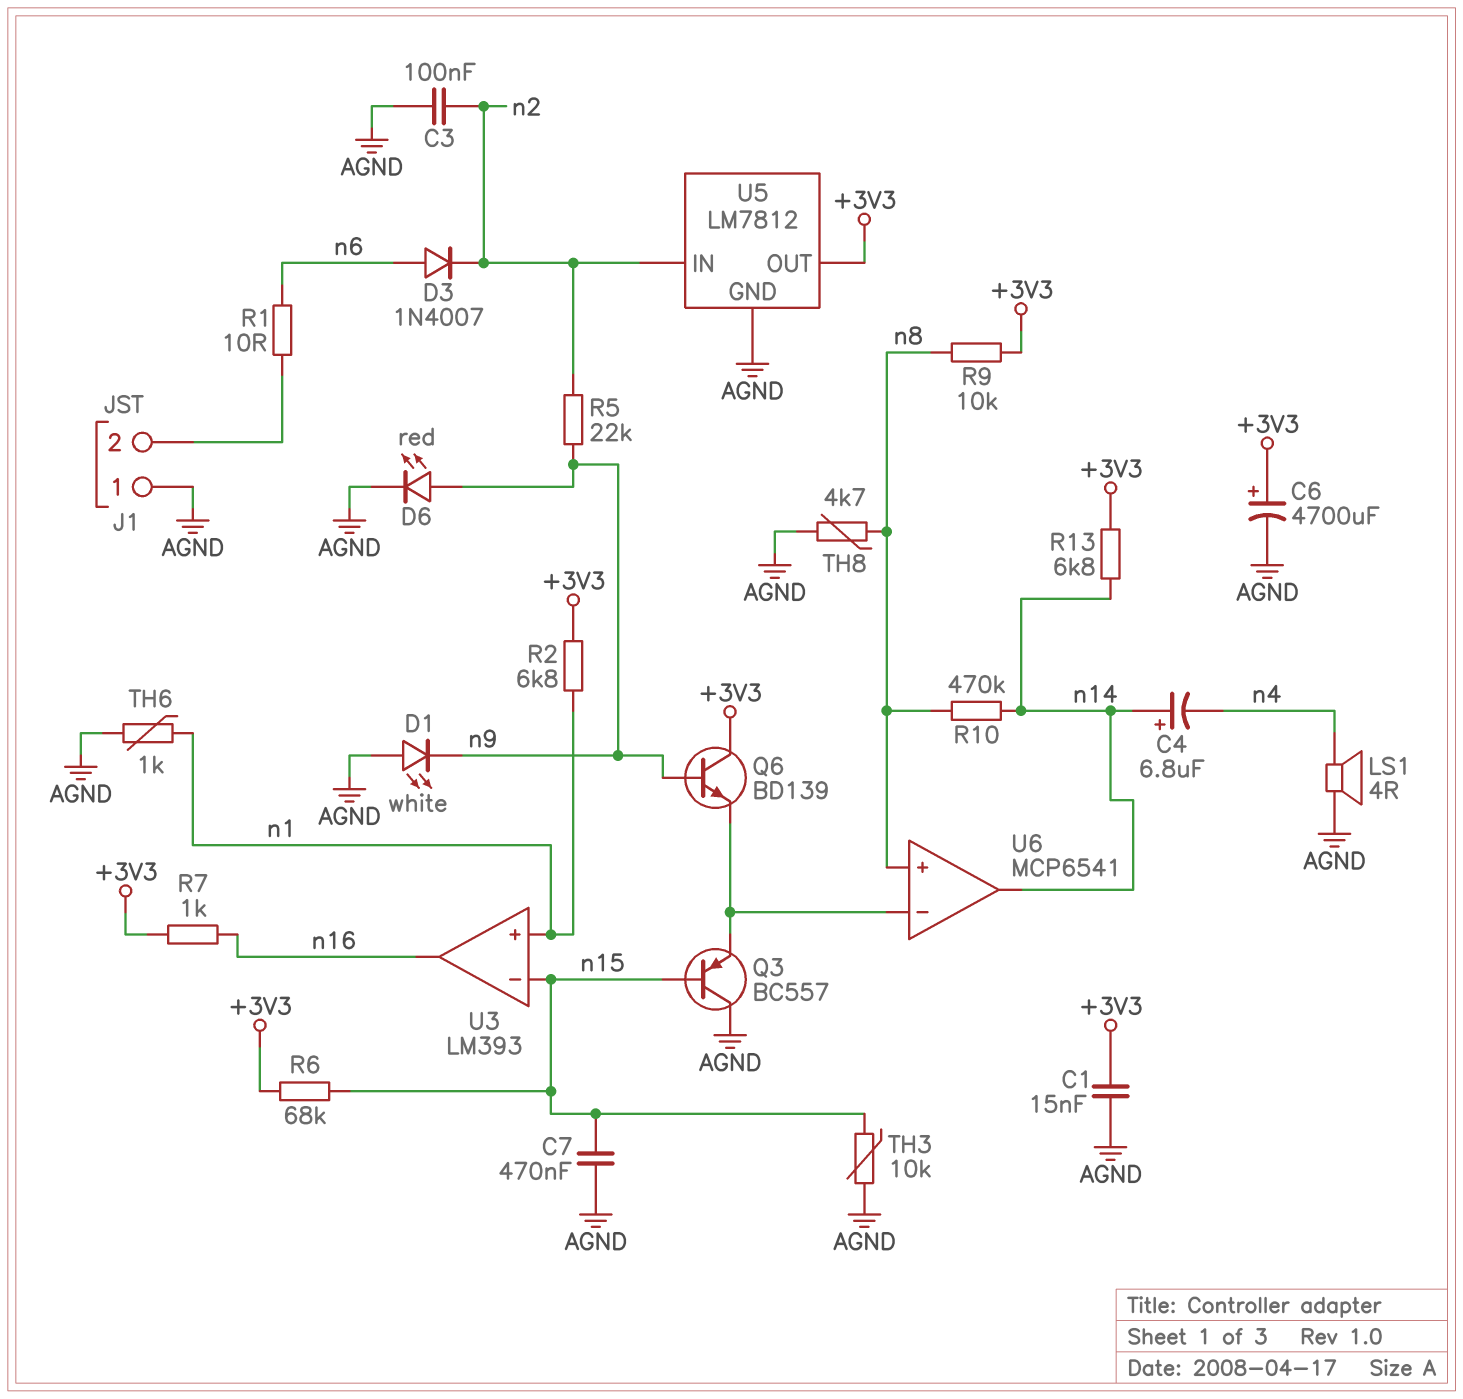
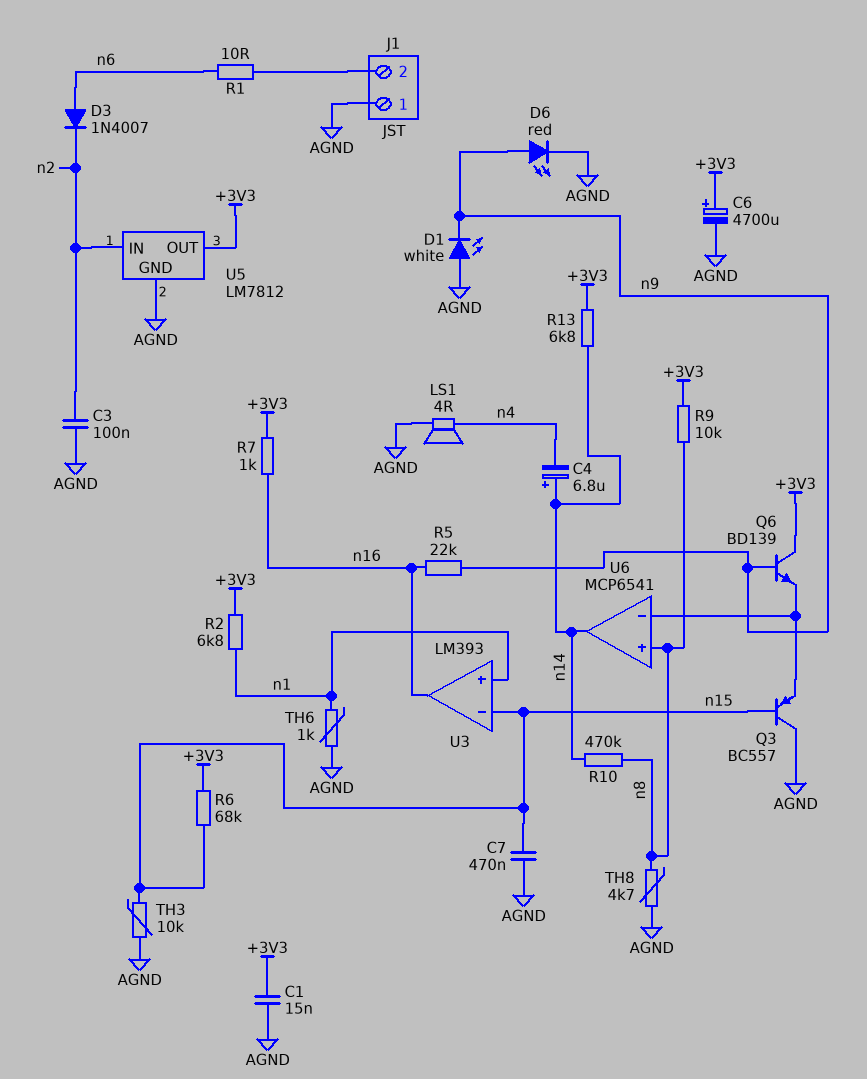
R5: 22k (n2, n9) -> 22k (n9, n16)

